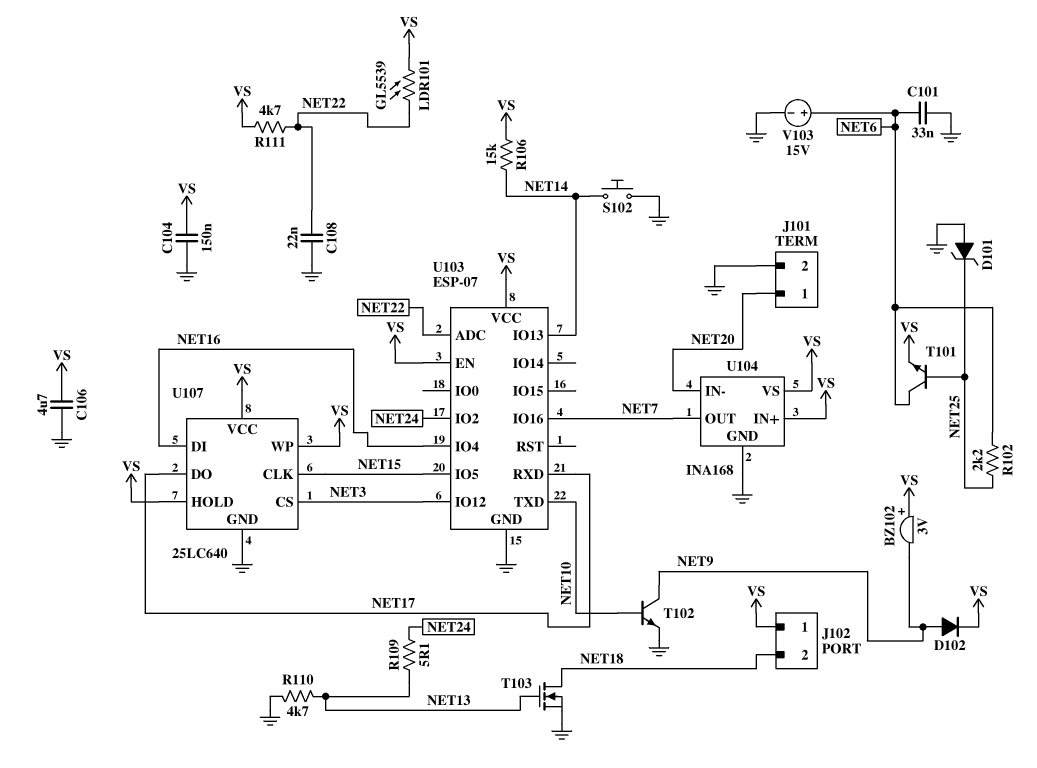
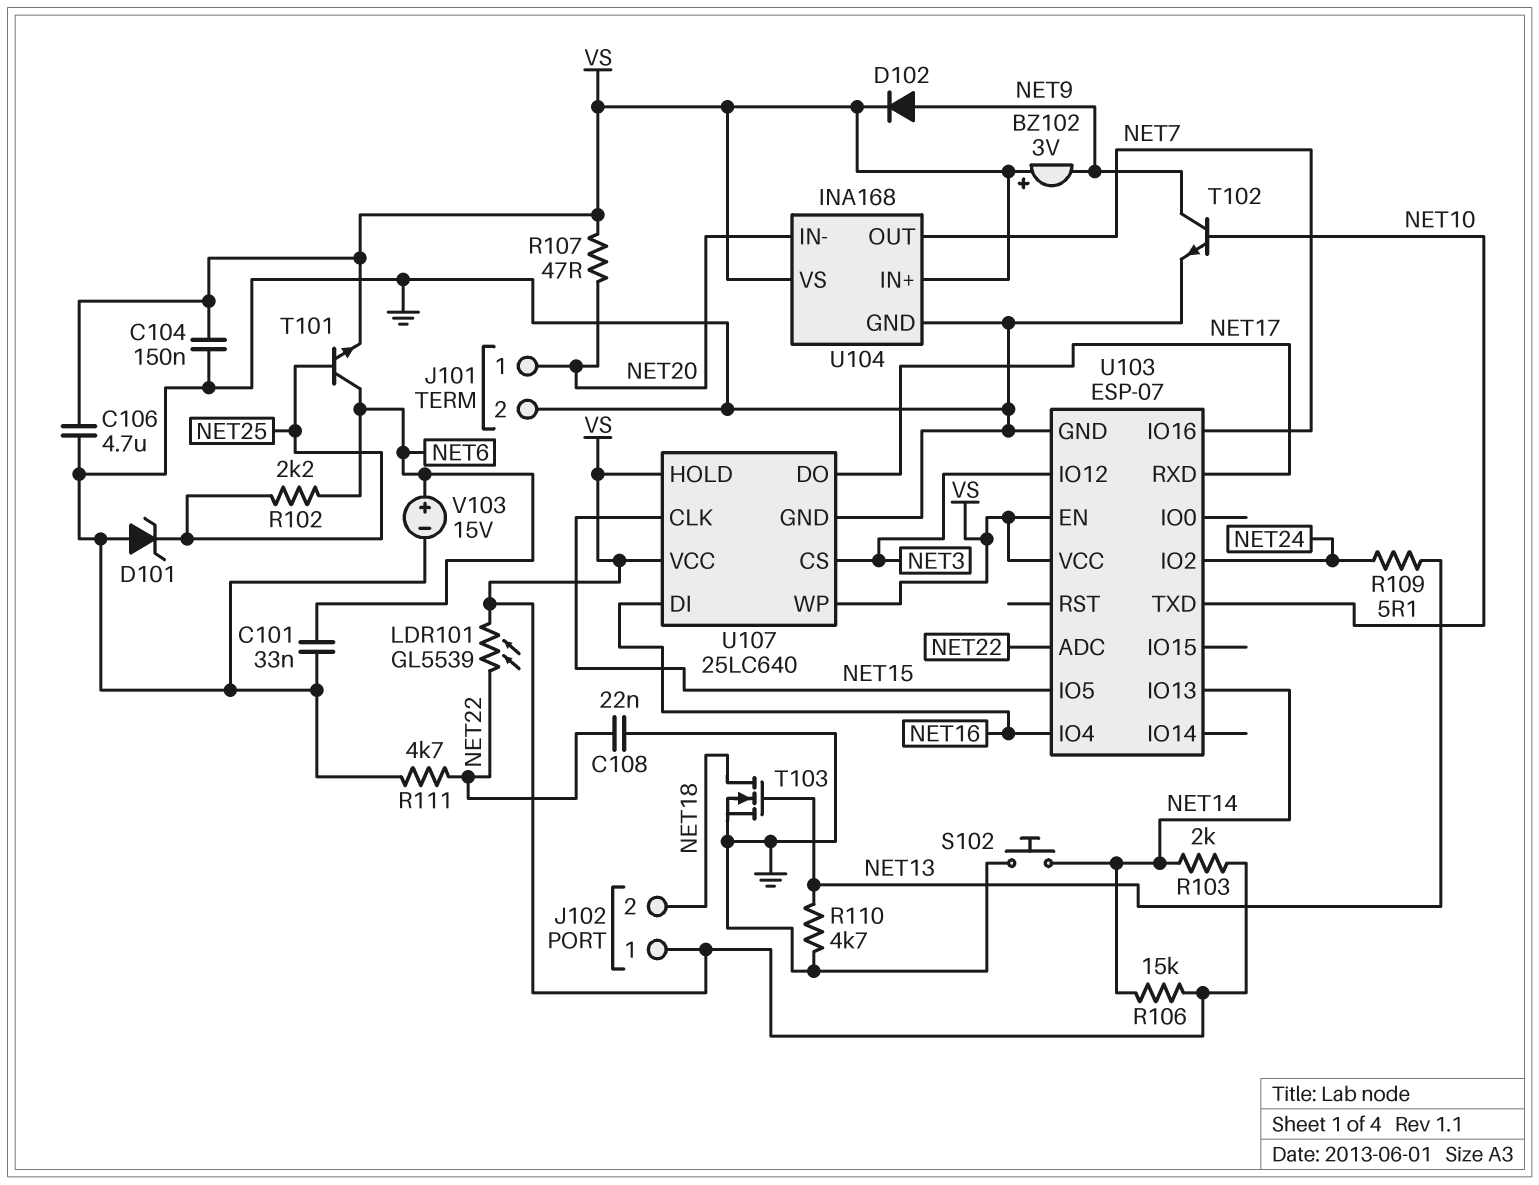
R103: none -> 2k (NET14, VS)
R107: none -> 47 (NET20, VS)
R111: 4.7k (NET22, VS) -> 4.7k (GND, NET22)

